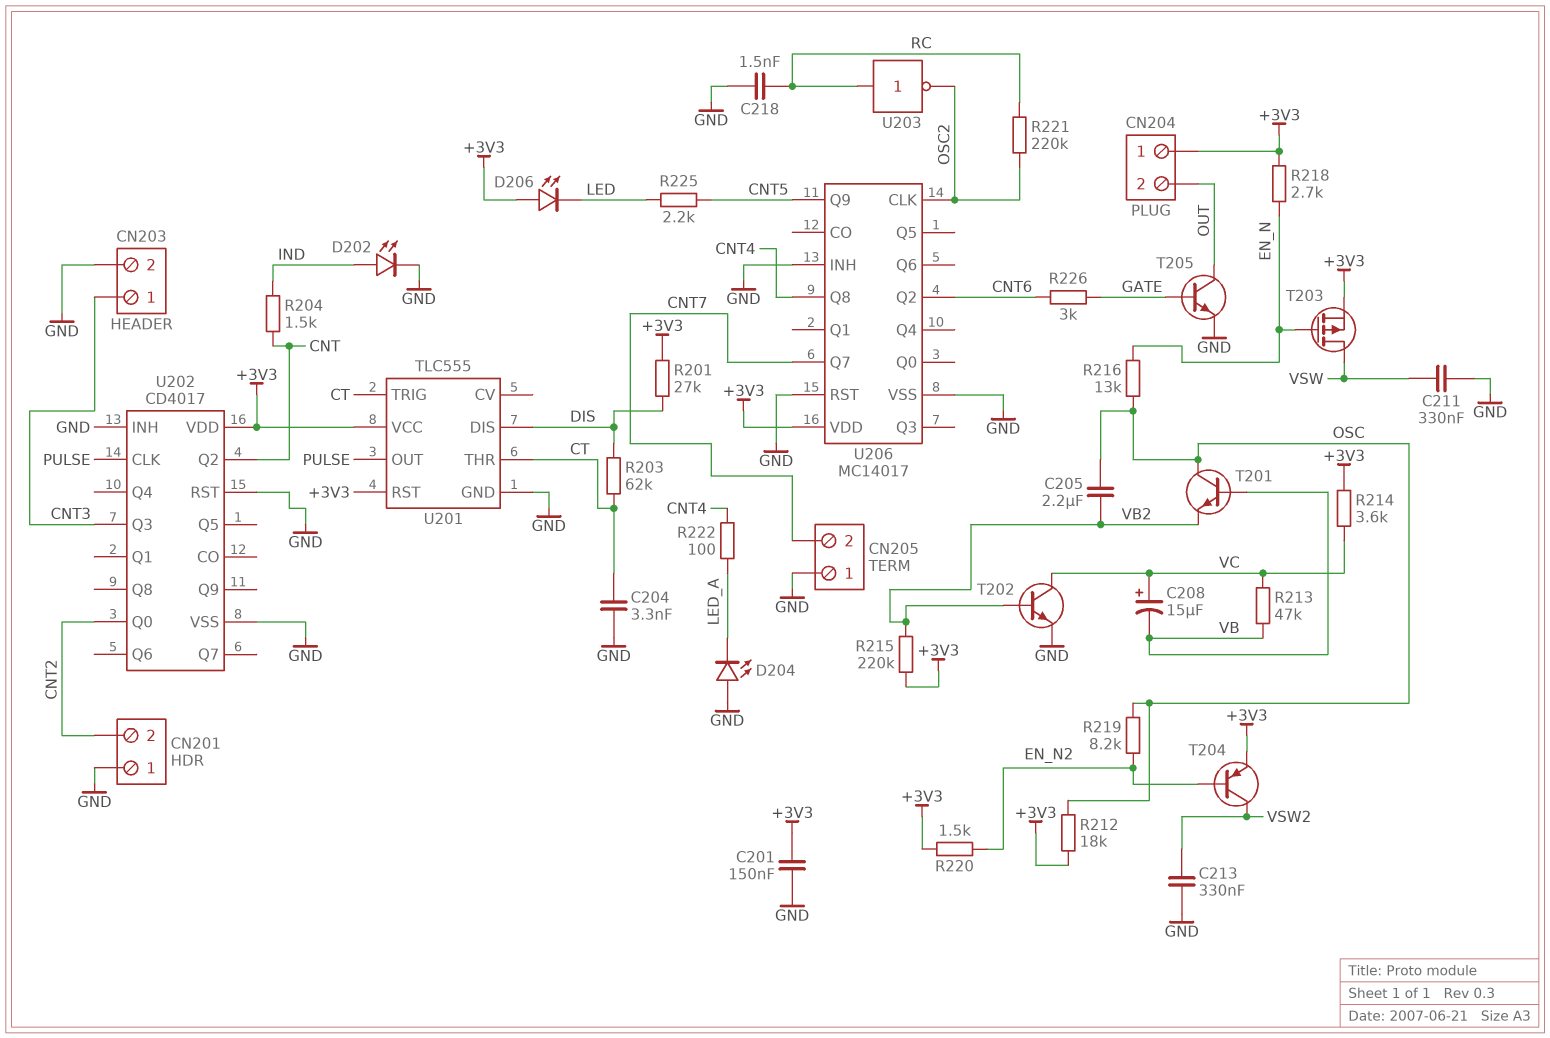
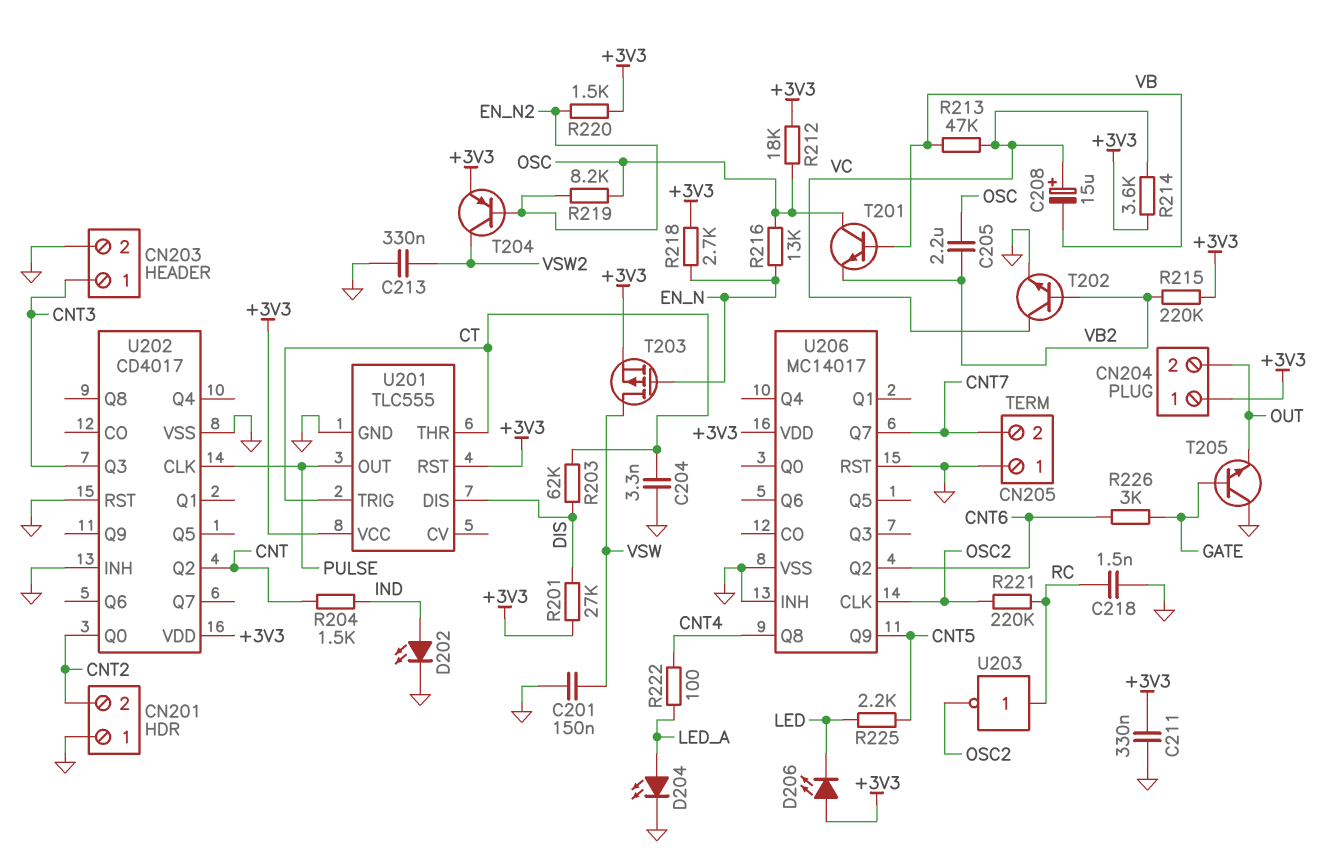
C201: 150nF (+3V3, GND) -> 150nF (GND, VSW)
C211: 330nF (GND, VSW) -> 330nF (+3V3, GND)
D204: LED (A GND, K LED_A) -> LED (A LED_A, K GND)
T205: NPN (B GATE, C OUT, E GND) -> NPN (B GATE, C GND, E OUT)

